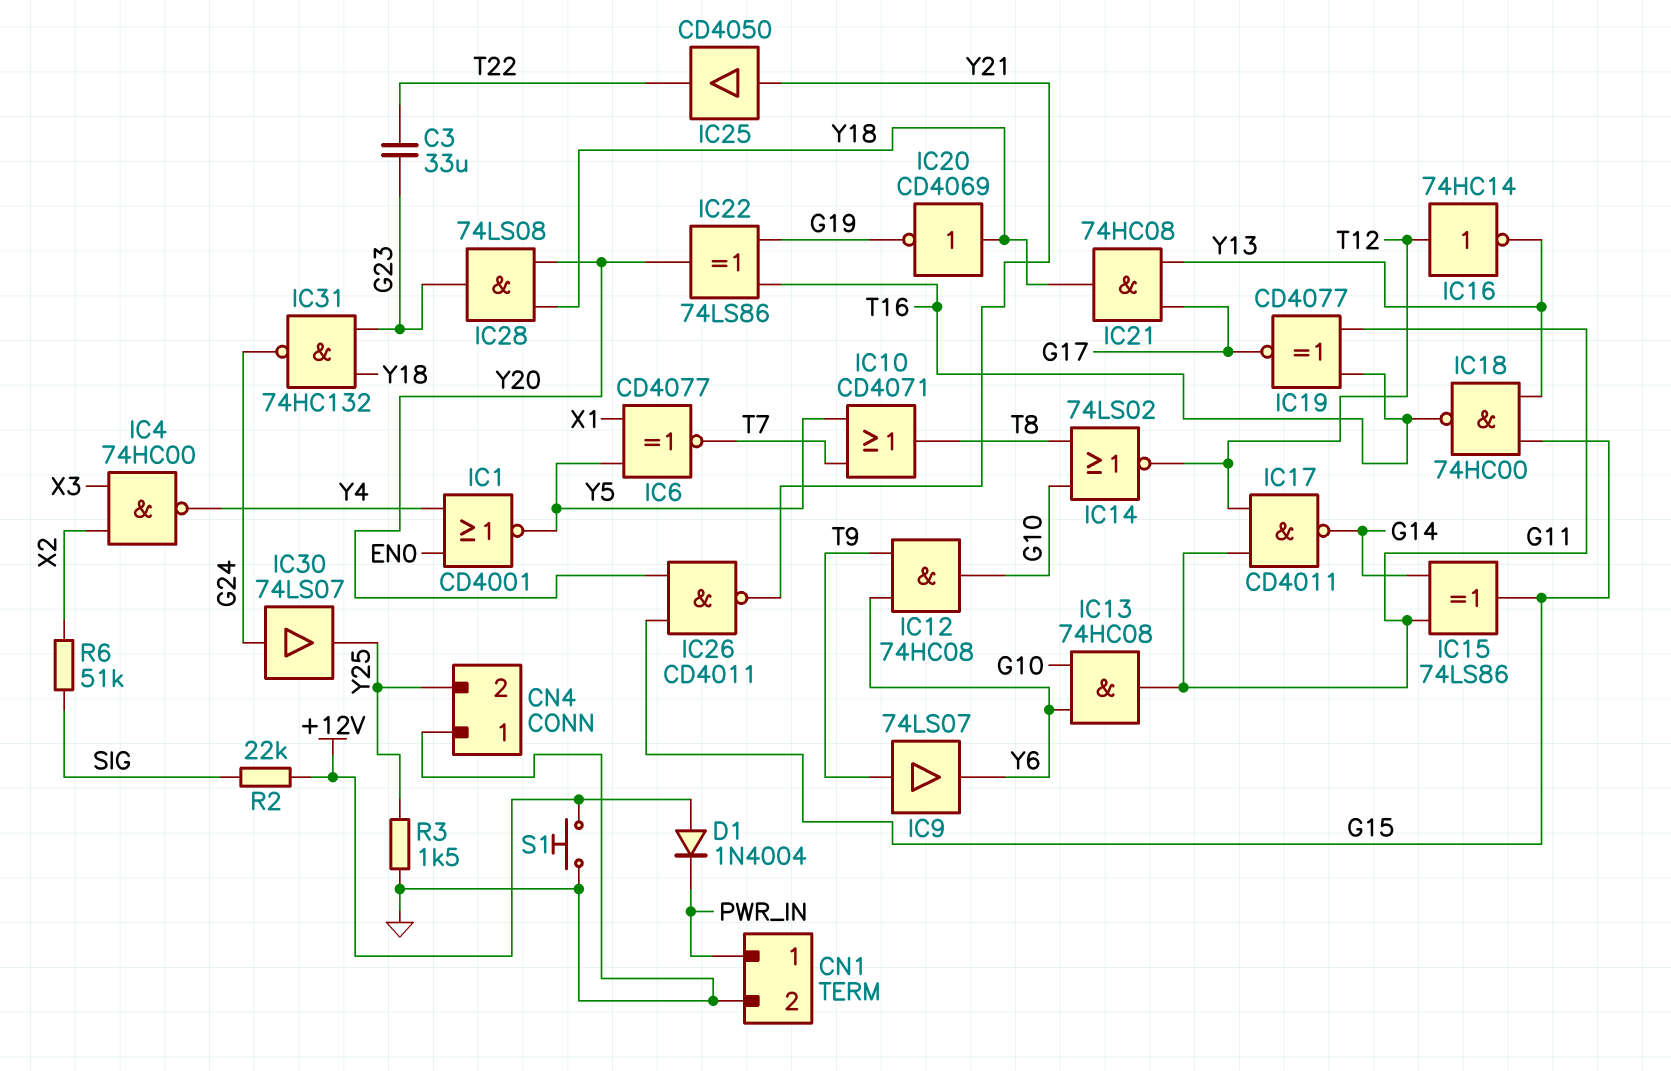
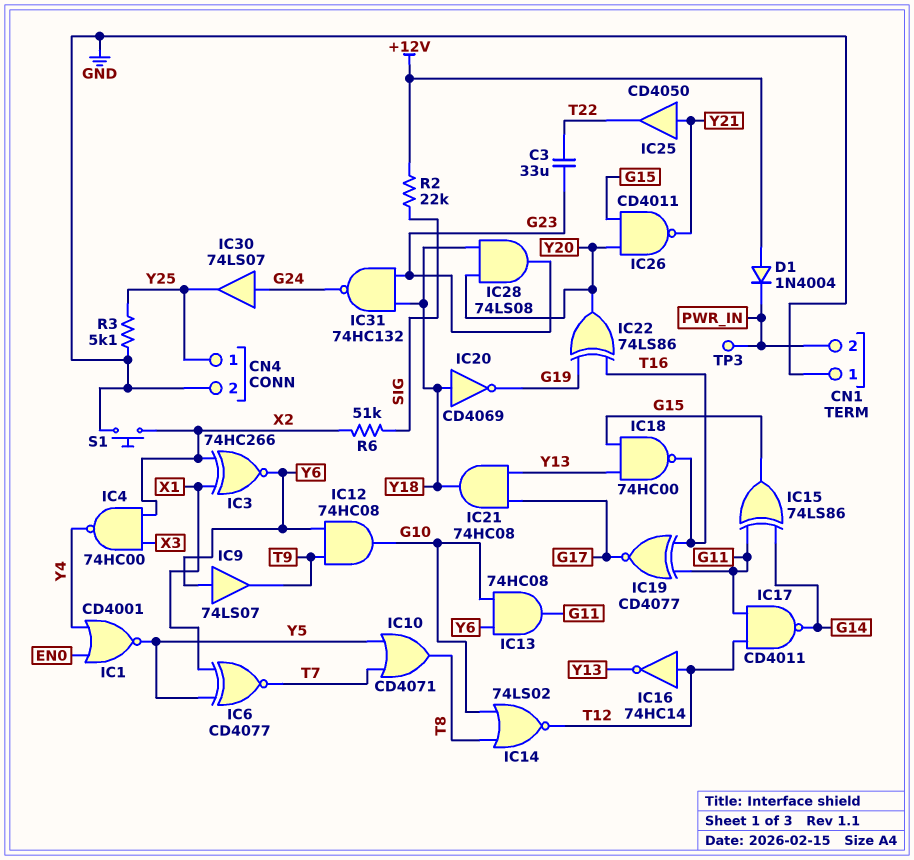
CN1 pin 1: PWR_IN -> GND
CN1 pin 2: GND -> PWR_IN
CN4 pin 1: GND -> Y25
CN4 pin 2: Y25 -> GND
IC3: none -> XNOR 74HC266 (in X1, in X2, out Y6)
IC9: buffer 74LS07 (in T9, out Y6) -> buffer 74LS07 (in Y6, out T9)
R3: 1.5k (GND, Y25) -> 5.1k (GND, Y25)
S1: button (+12V, GND) -> button (GND, X2)
TP3: none -> test point (PWR_IN)

